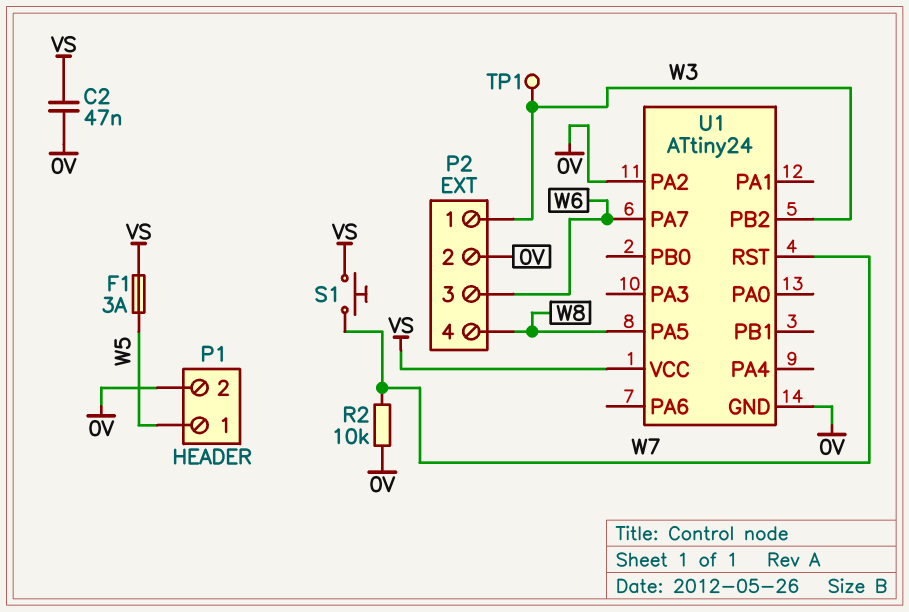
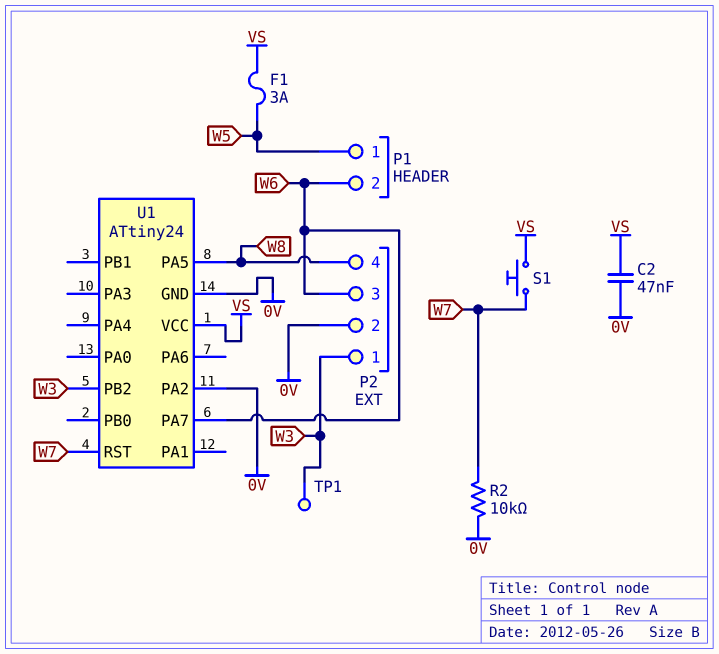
P1 pin 2: 0V -> W6

